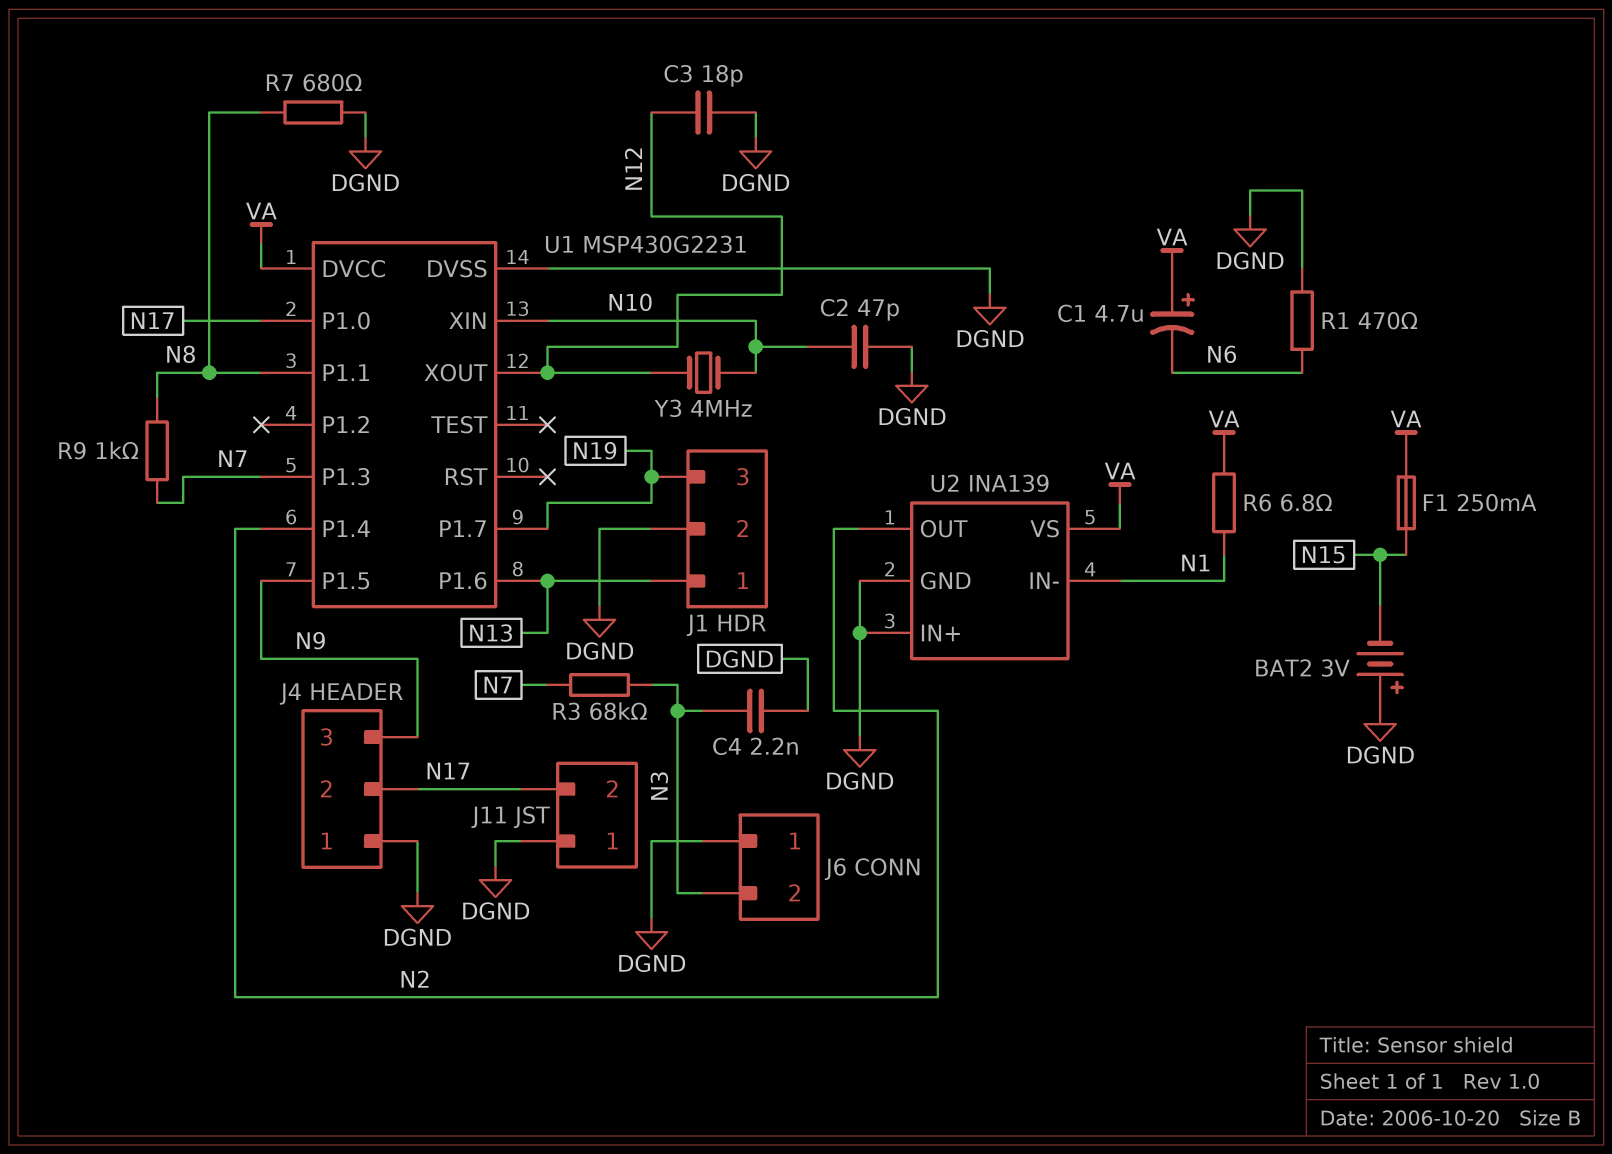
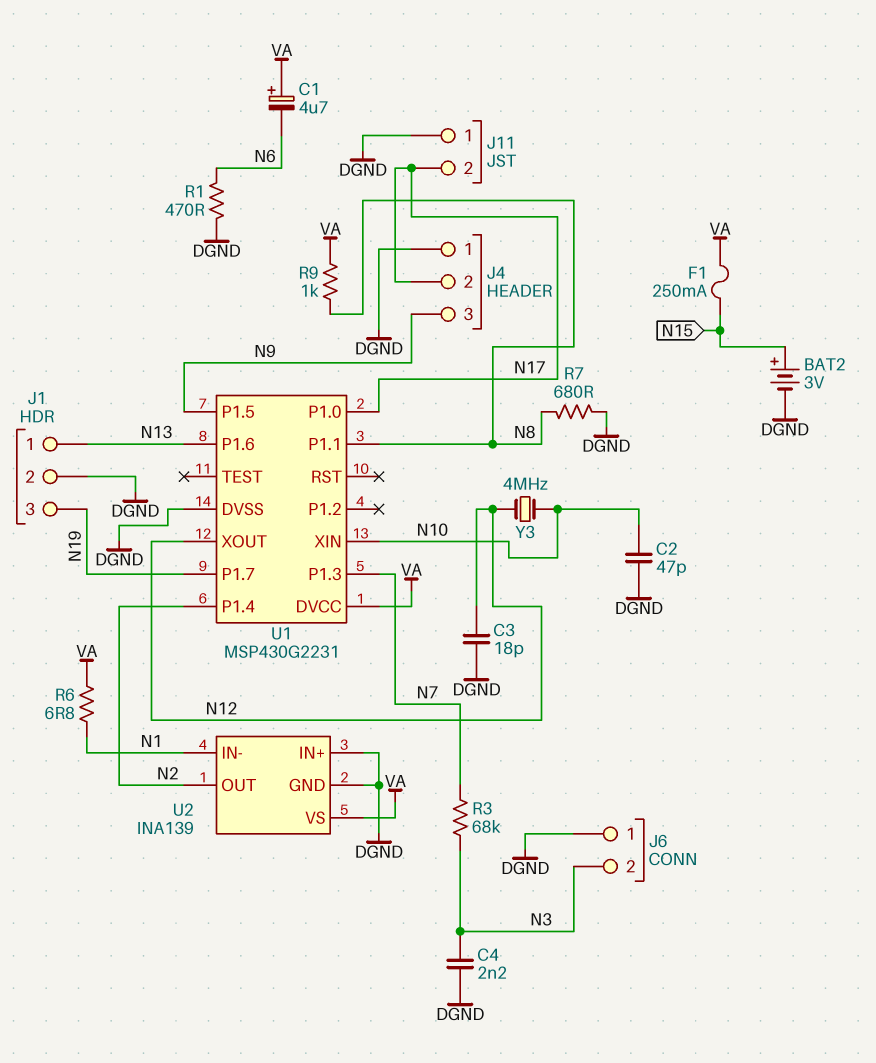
BAT2: 3V (plus DGND, minus N15) -> 3V (plus N15, minus DGND)
R9: 1k (N7, N8) -> 1k (N8, VA)

